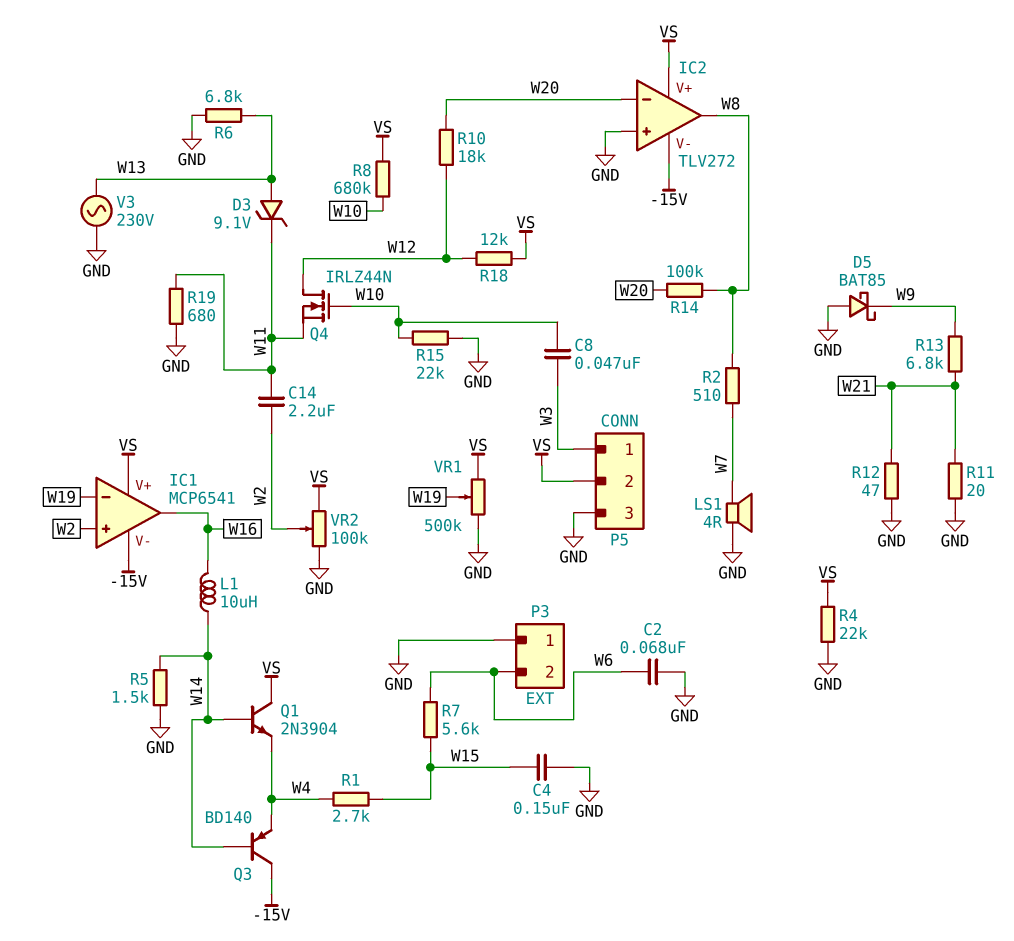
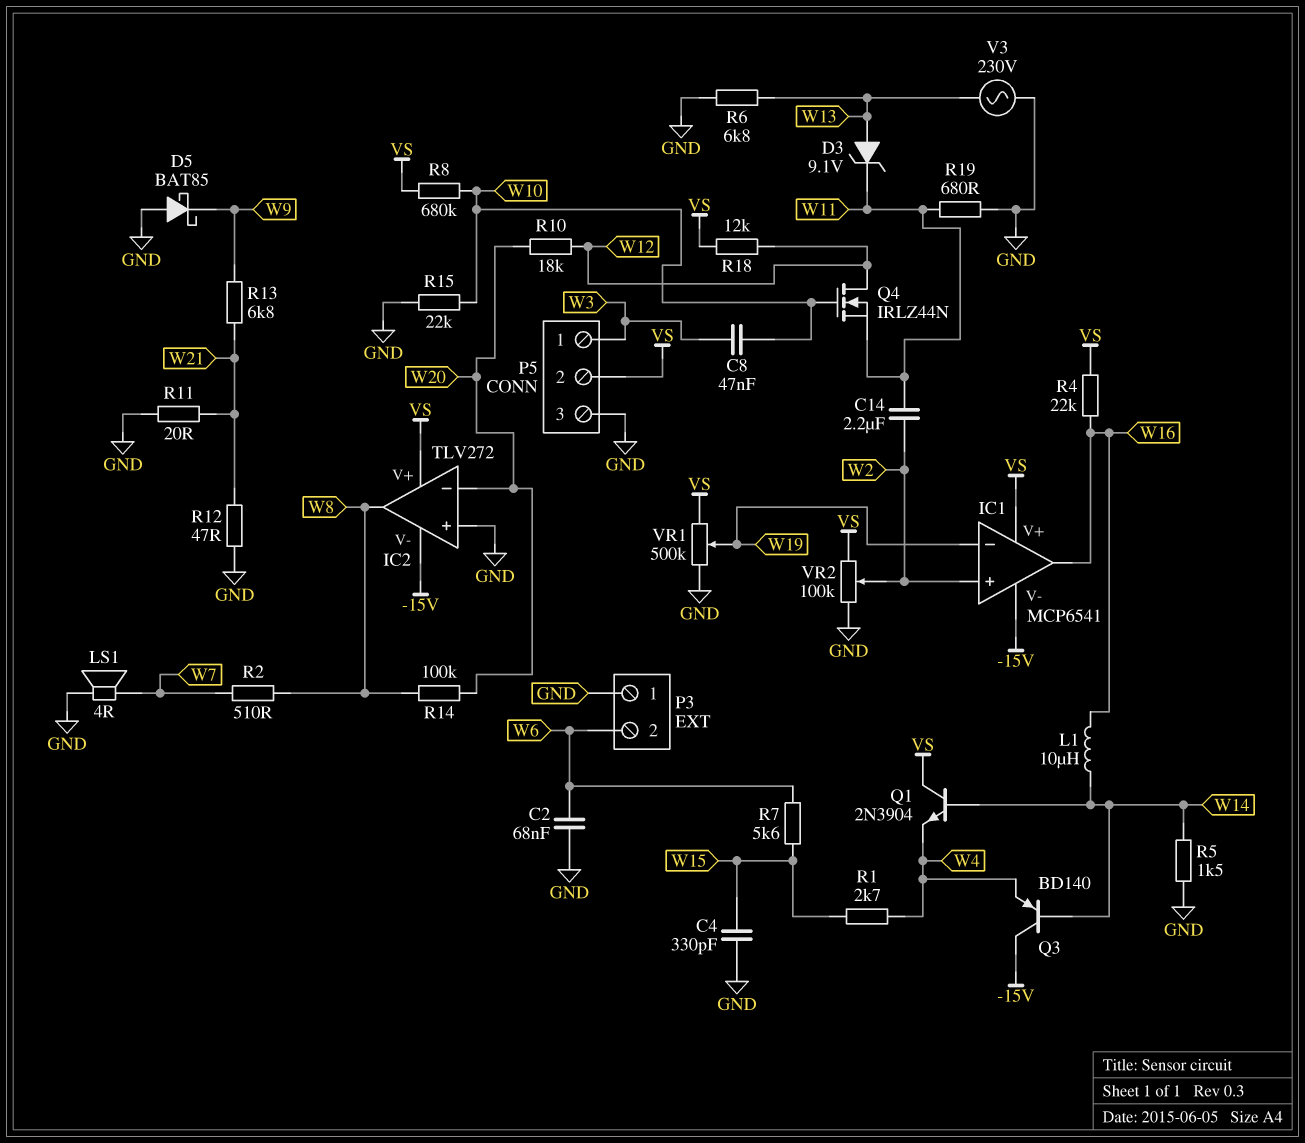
C4: 150nF (GND, W15) -> 330pF (GND, W15)
R4: 22k (GND, VS) -> 22k (VS, W16)

